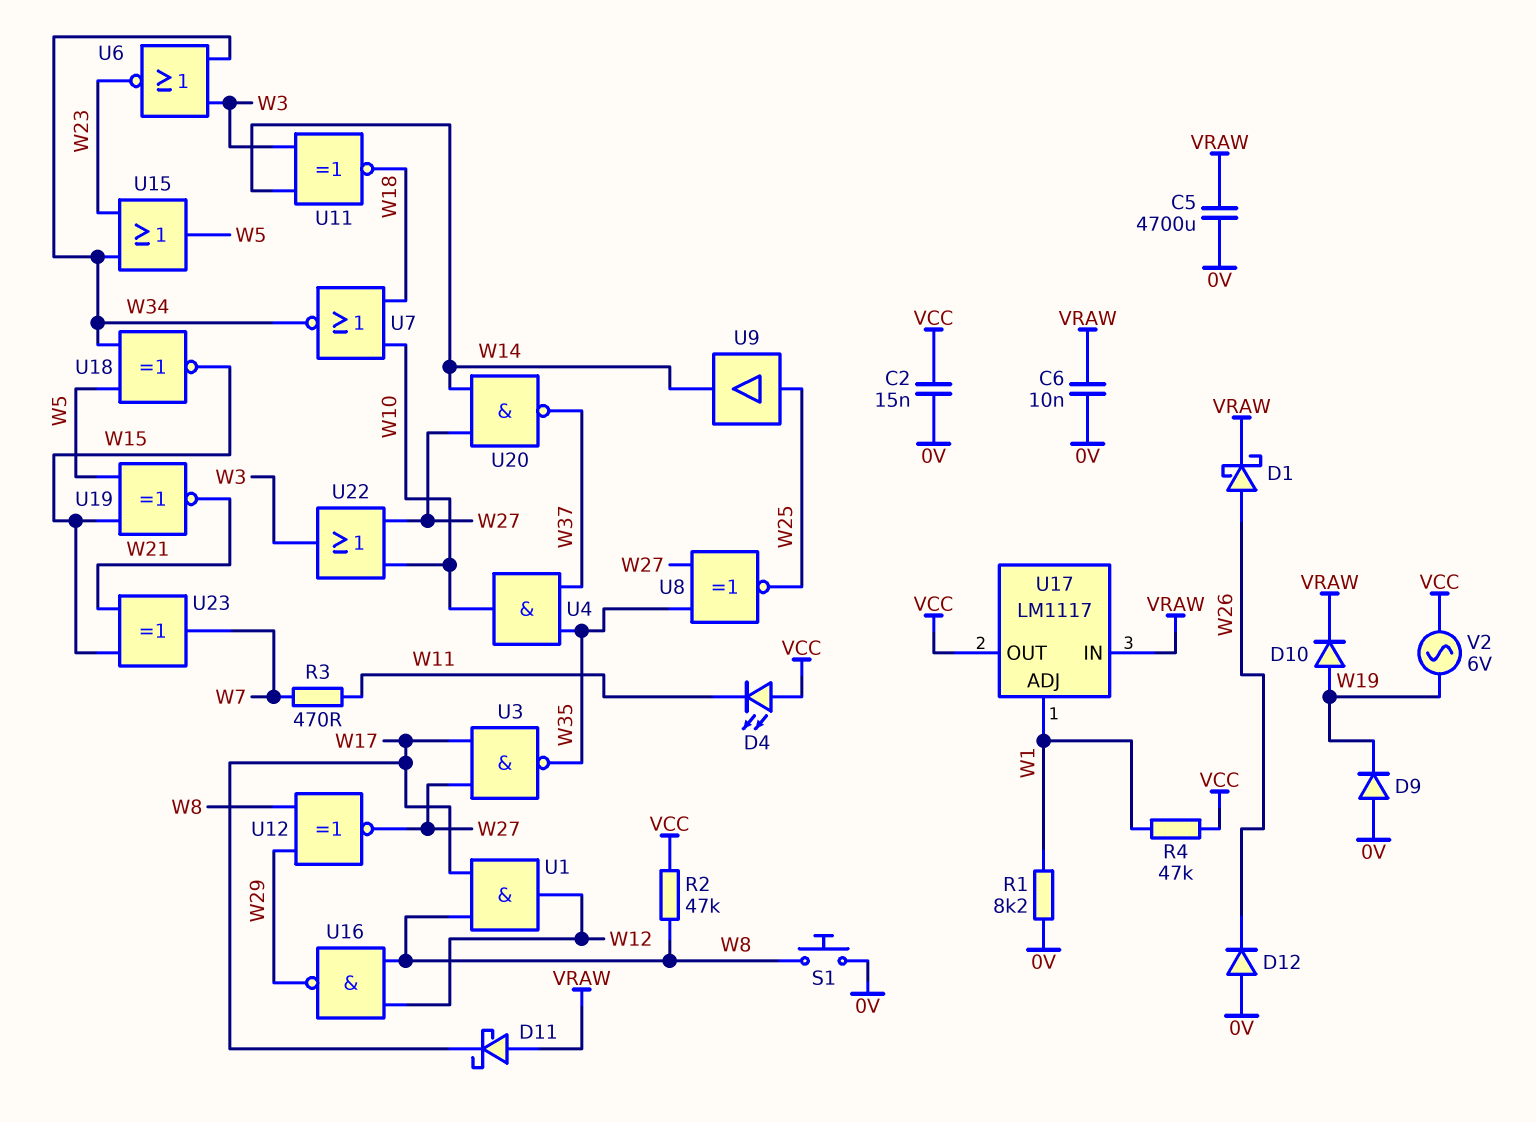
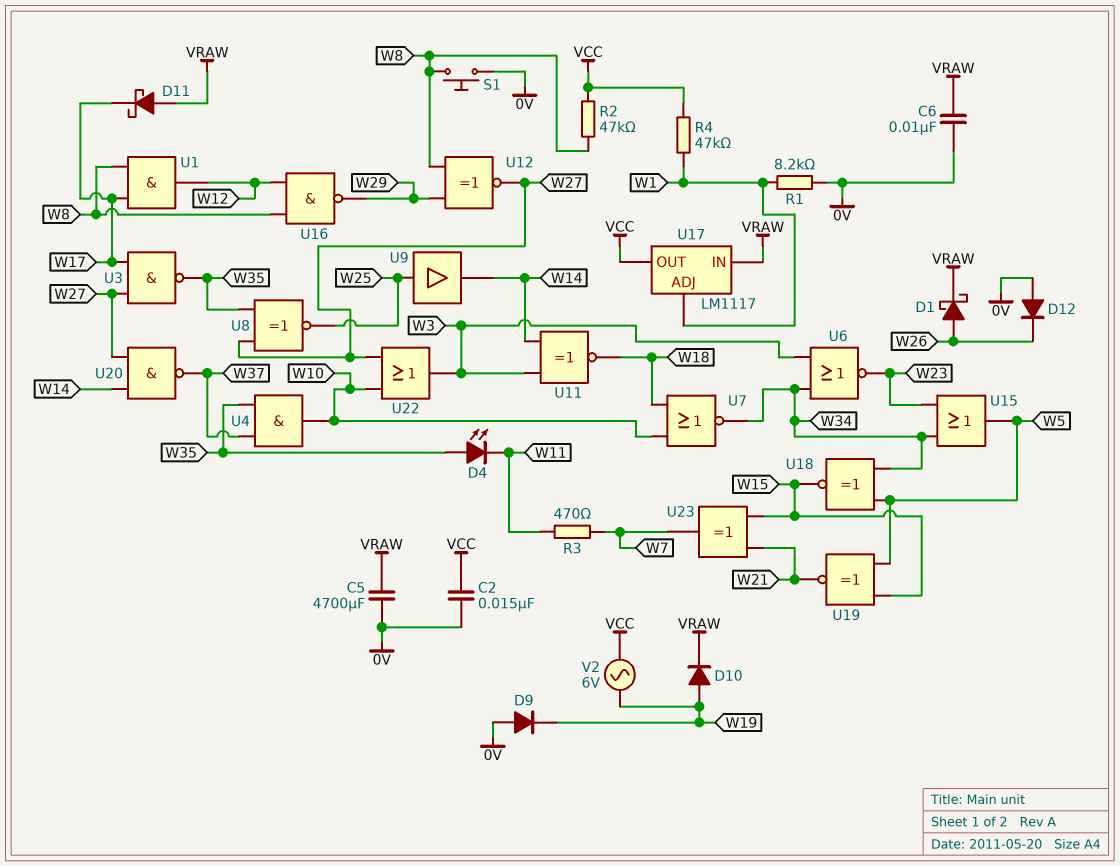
D4: LED (A VCC, K W11) -> LED (A W35, K W11)

